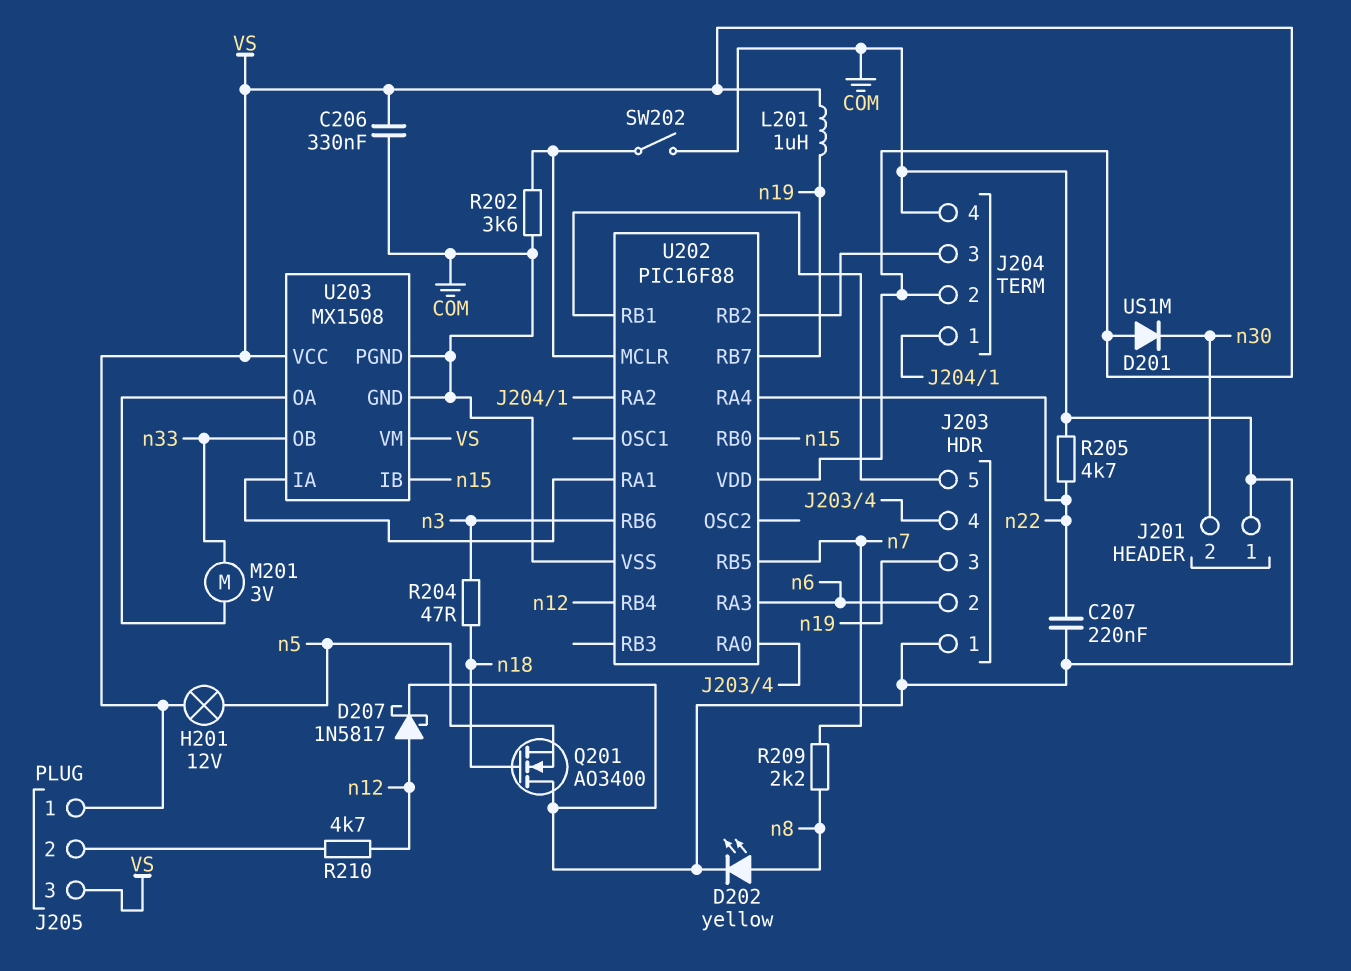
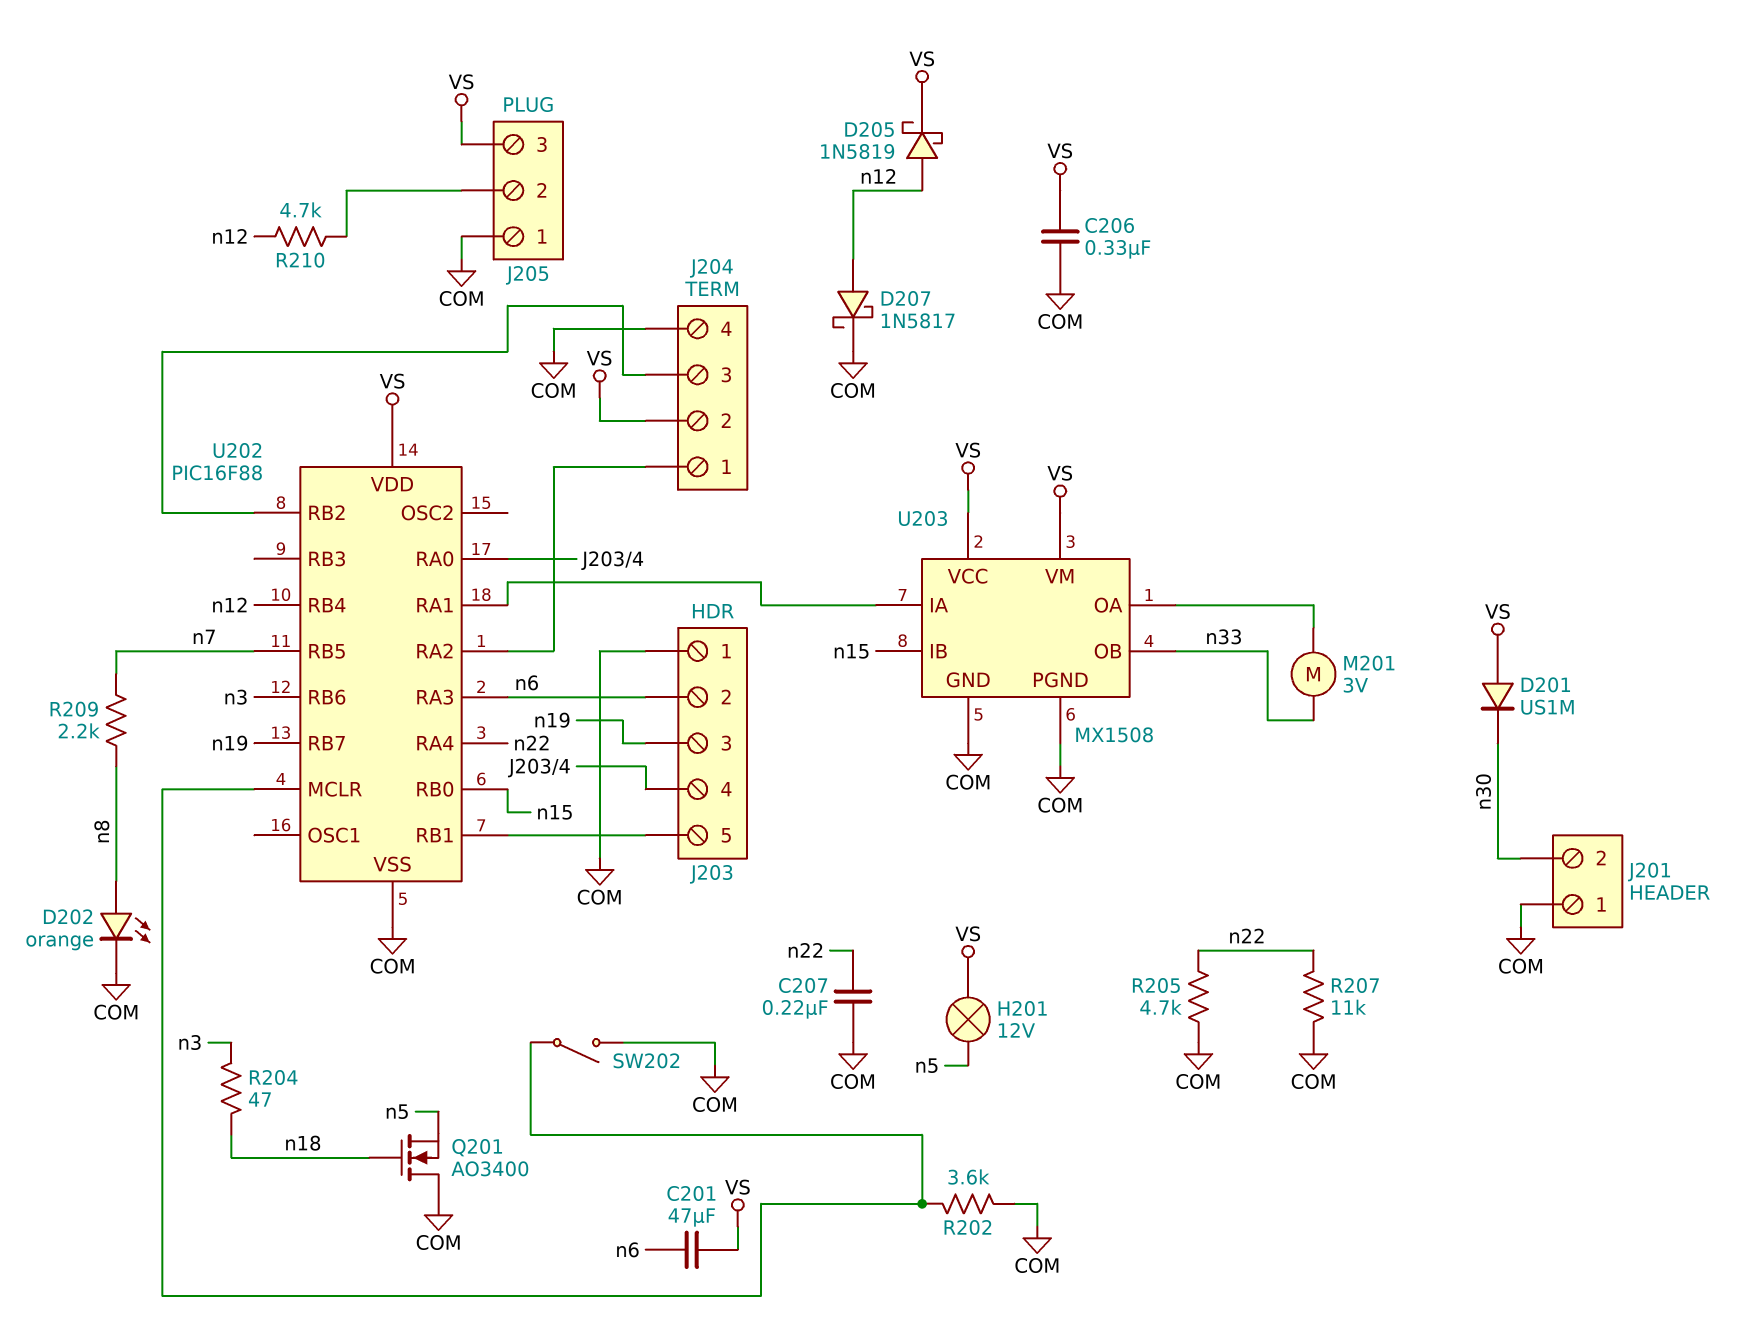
C201: none -> 47uF (VS, n6)
D202: LED yellow (A n8, K COM) -> LED orange (A n8, K COM)
D205: none -> schottky 1N5819 (A n12, K VS)
J205 pin 1: VS -> COM
L201: 1uH (VS, n19) -> none
R207: none -> 11k (COM, n22)

